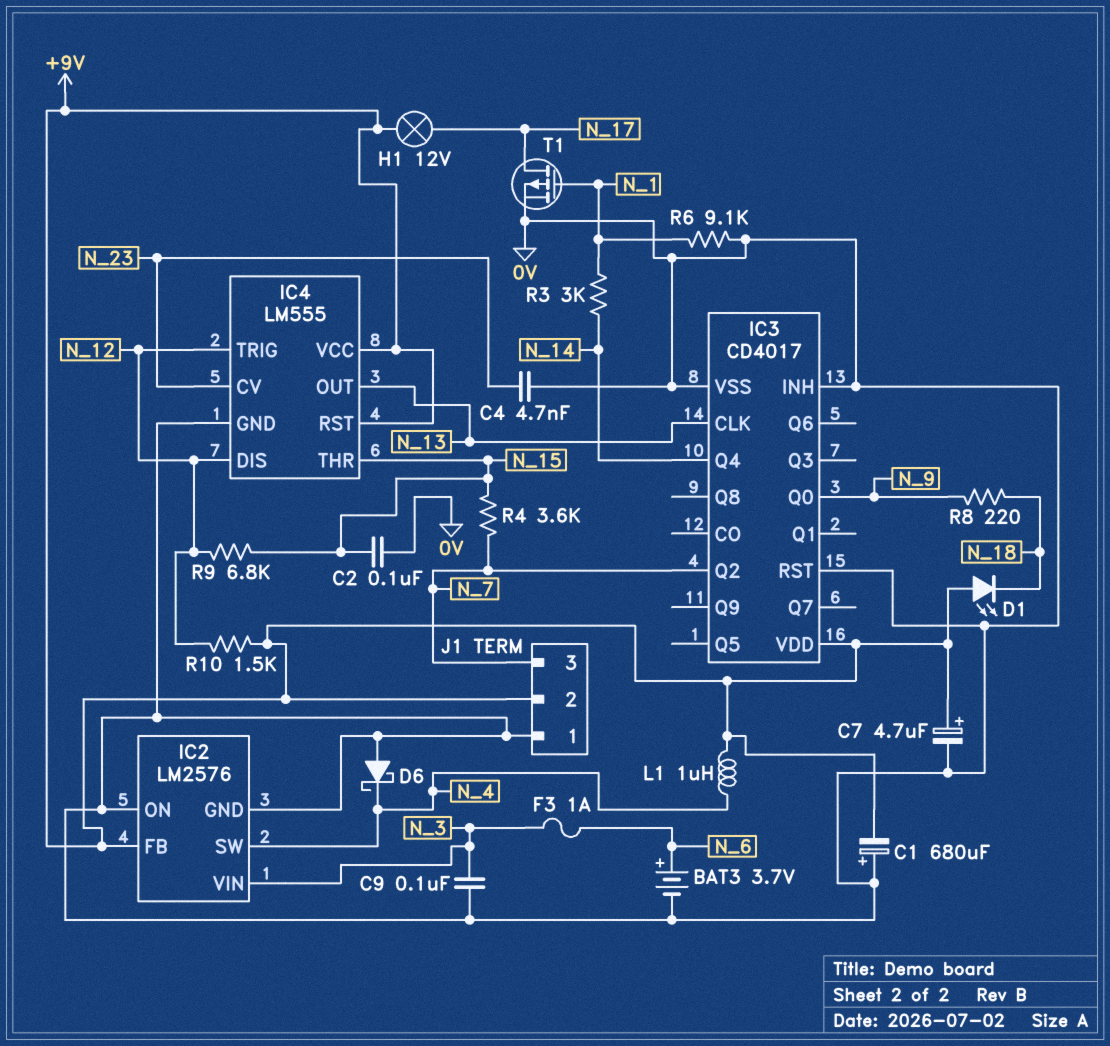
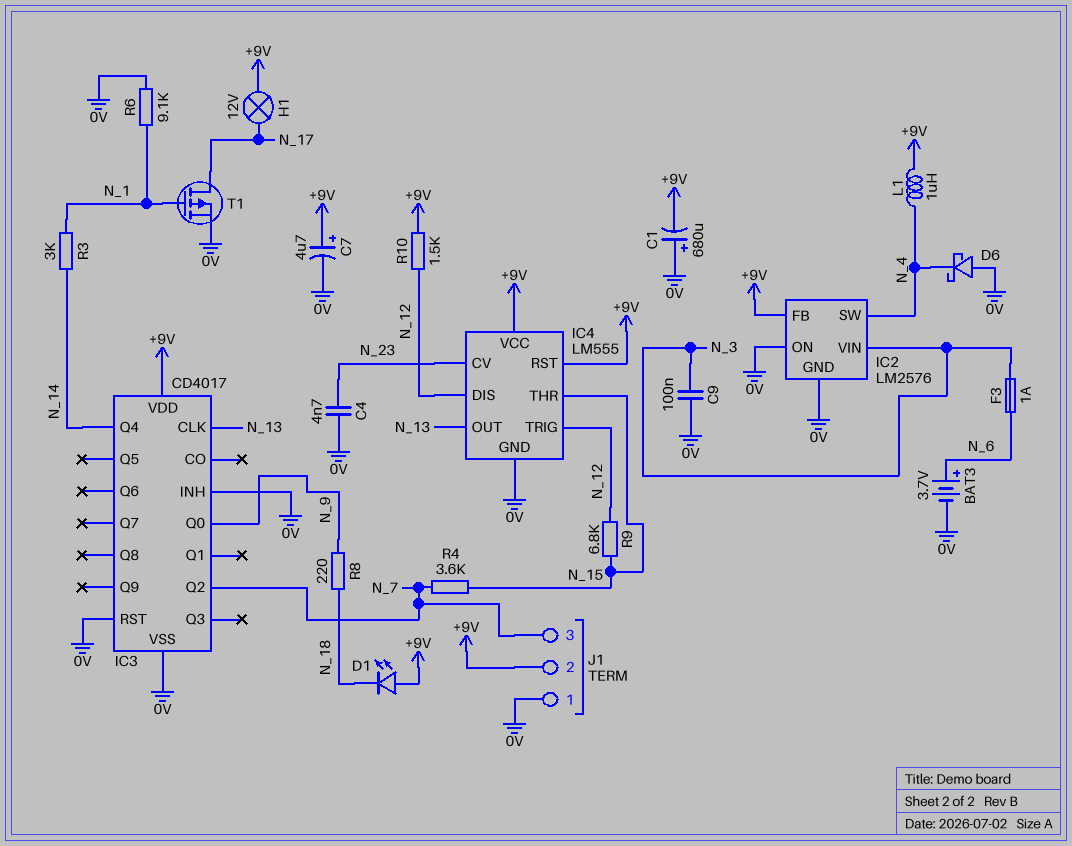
C2: 100nF (0V, N_15) -> none

